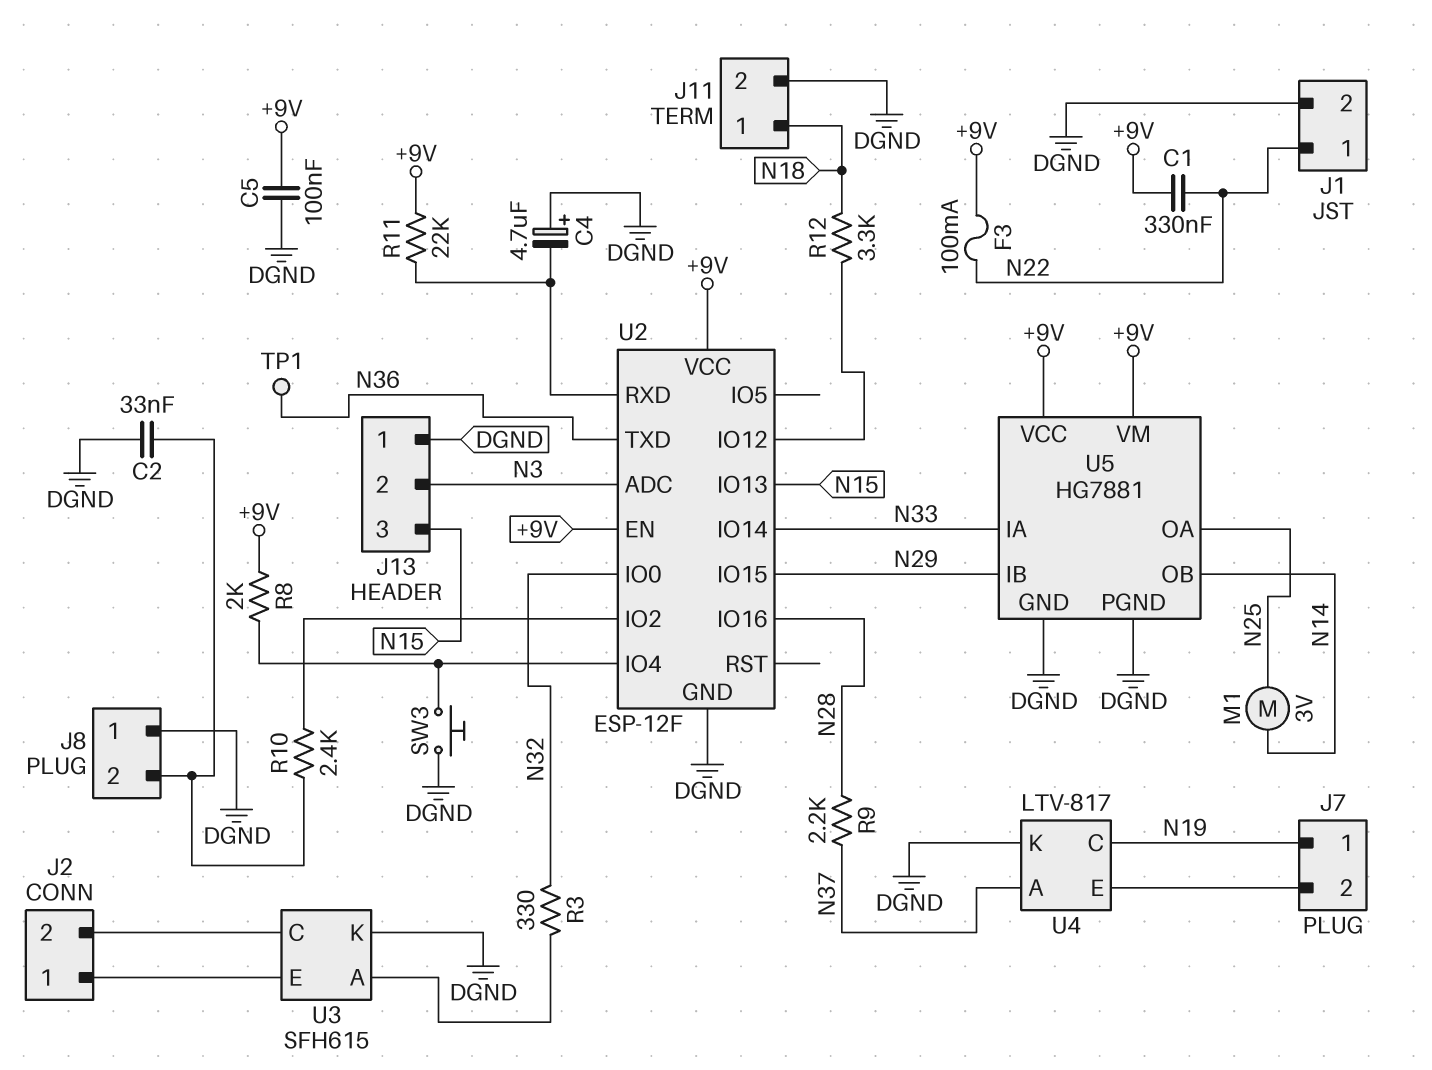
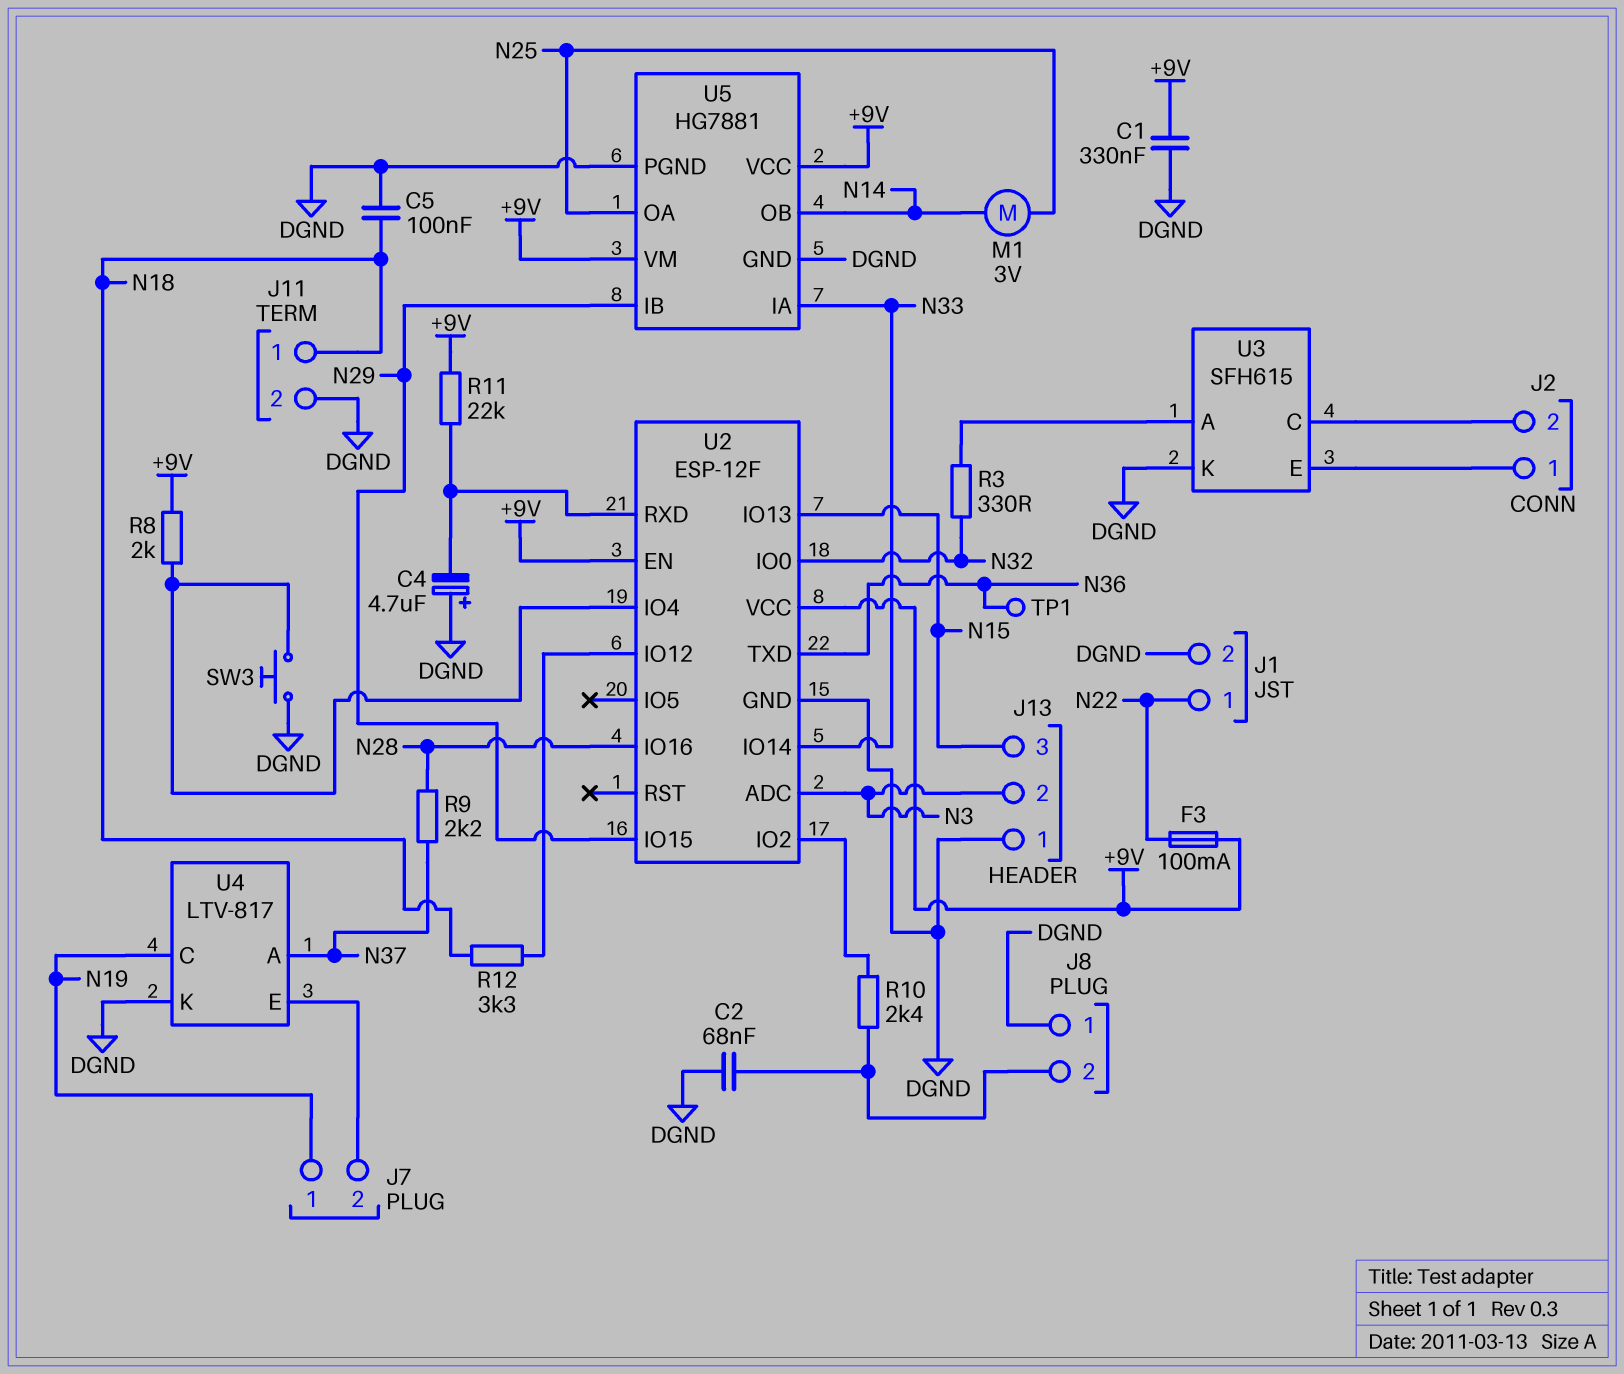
C1: 330nF (+9V, N22) -> 330nF (+9V, DGND)
C2: 33nF (DGND, J8/2) -> 68nF (DGND, J8/2)
C5: 100nF (+9V, DGND) -> 100nF (DGND, N18)

